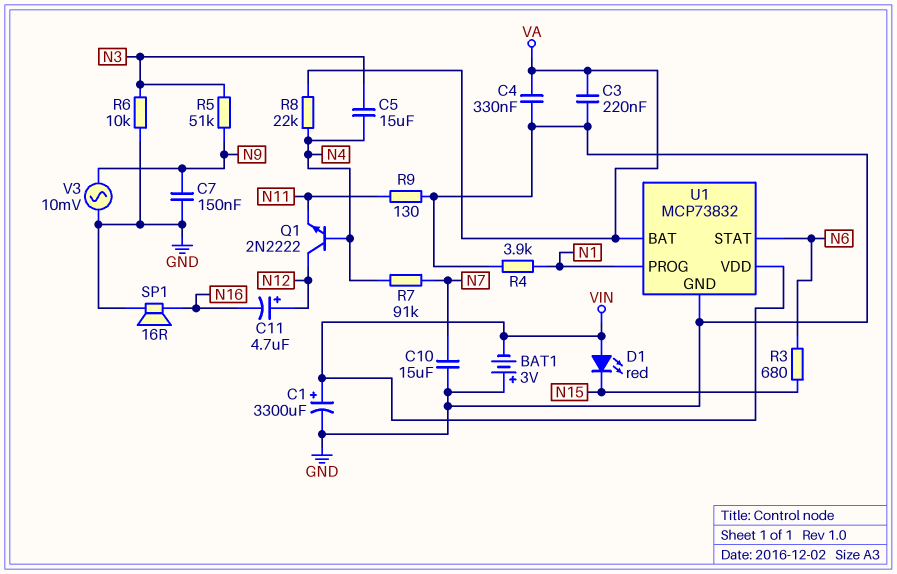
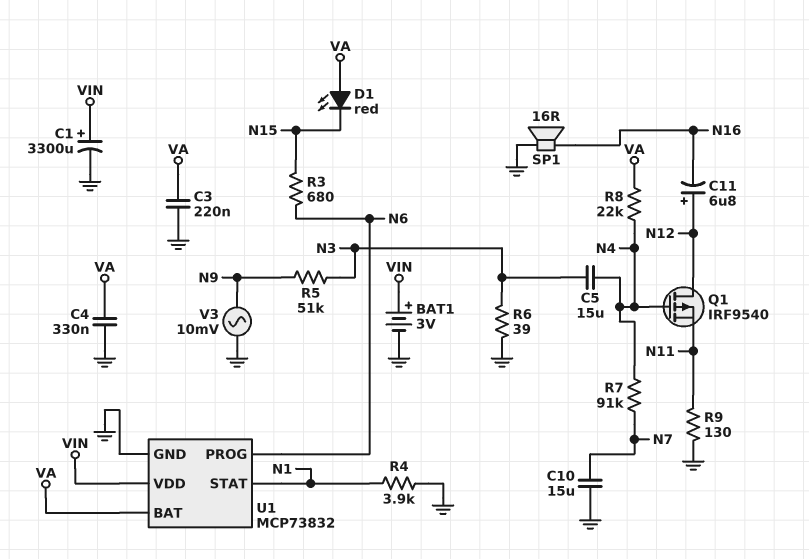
BAT1: 3V (plus GND, minus VIN) -> 3V (plus VIN, minus GND)
C7: 150nF (GND, N9) -> none
C11: 4.7uF (plus N12, minus N16) -> 6.8uF (plus N12, minus N16)
D1: LED red (A VIN, K N15) -> LED red (A VA, K N15)
Q1: NPN 2N2222 (B N4, C N12, E N11) -> PMOS IRF9540 (G N4, D N12, S N11)
R6: 10k (GND, N3) -> 39 (GND, N3)
U1 pin PROG: N1 -> N6
U1 pin STAT: N6 -> N1

